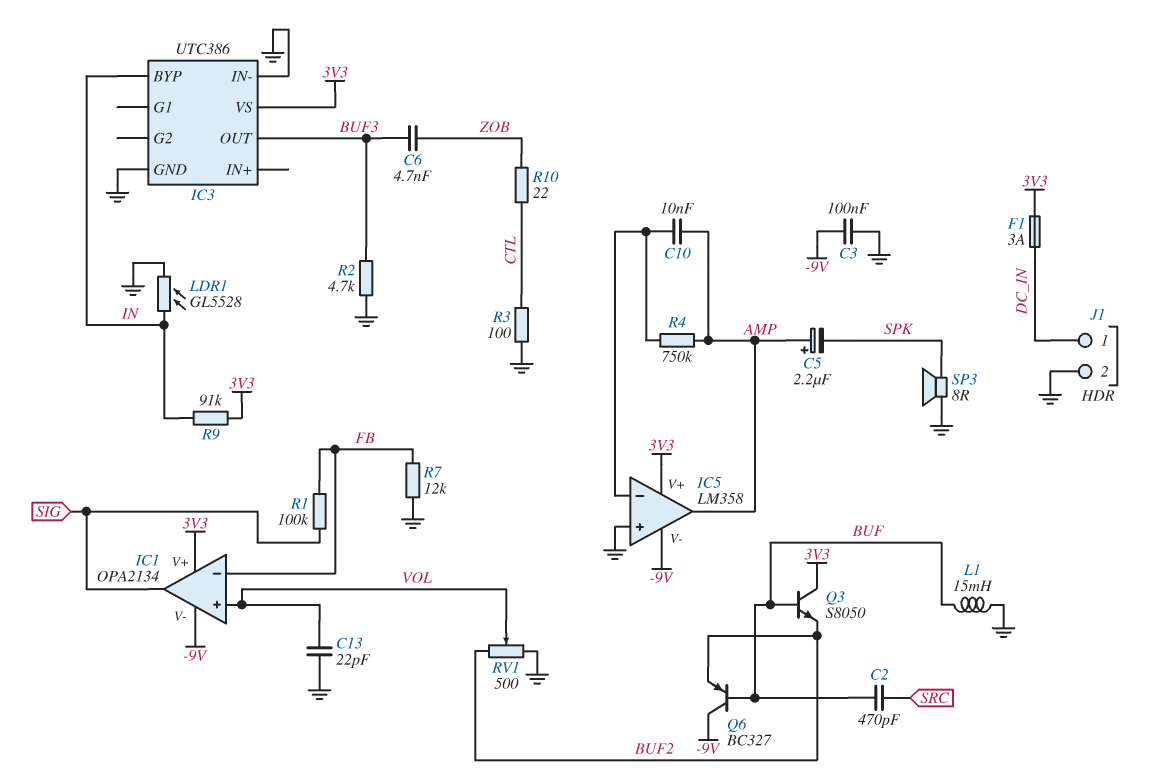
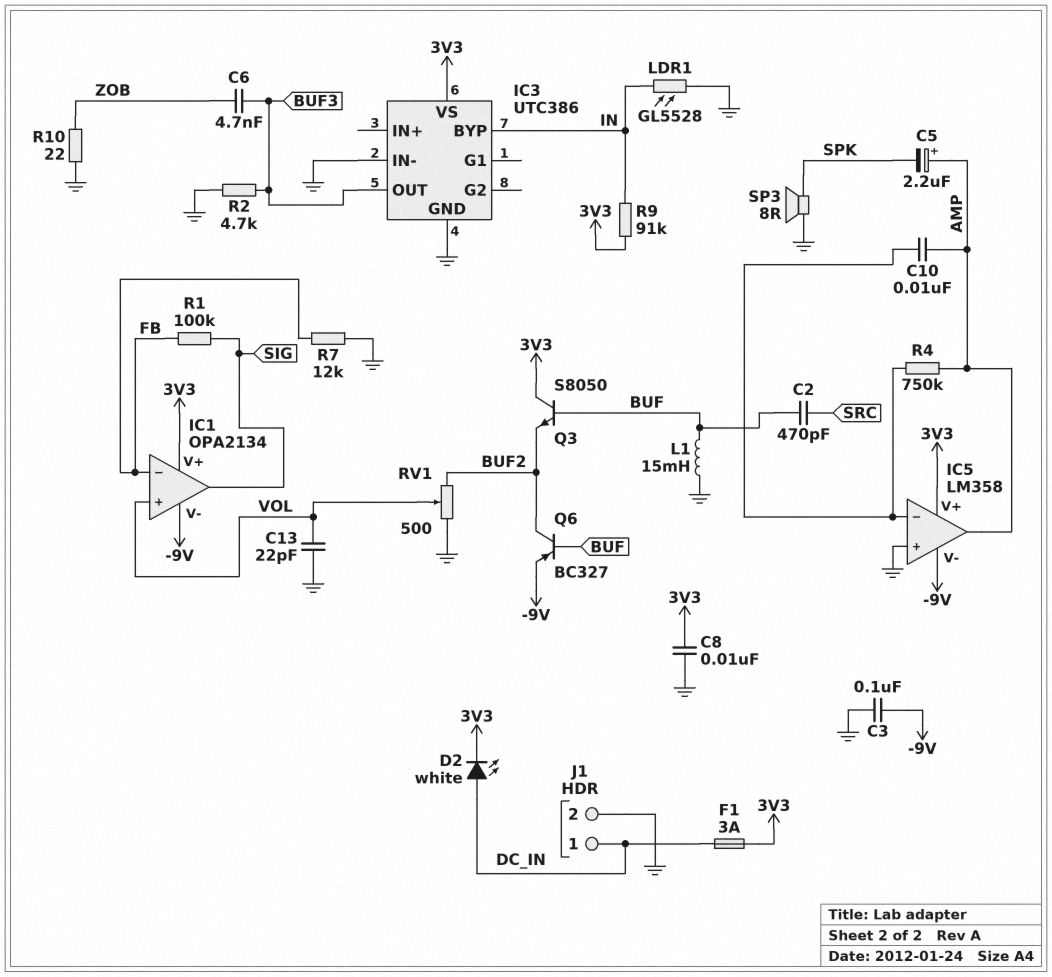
C8: none -> 10nF (3V3, GND)
D2: none -> LED white (A DC_IN, K 3V3)
Q6: PNP BC327 (B BUF, C -9V, E BUF2) -> PNP BC327 (B BUF, C BUF2, E -9V)
R3: 100 (CTL, GND) -> none
R10: 22 (CTL, ZOB) -> 22 (GND, ZOB)

